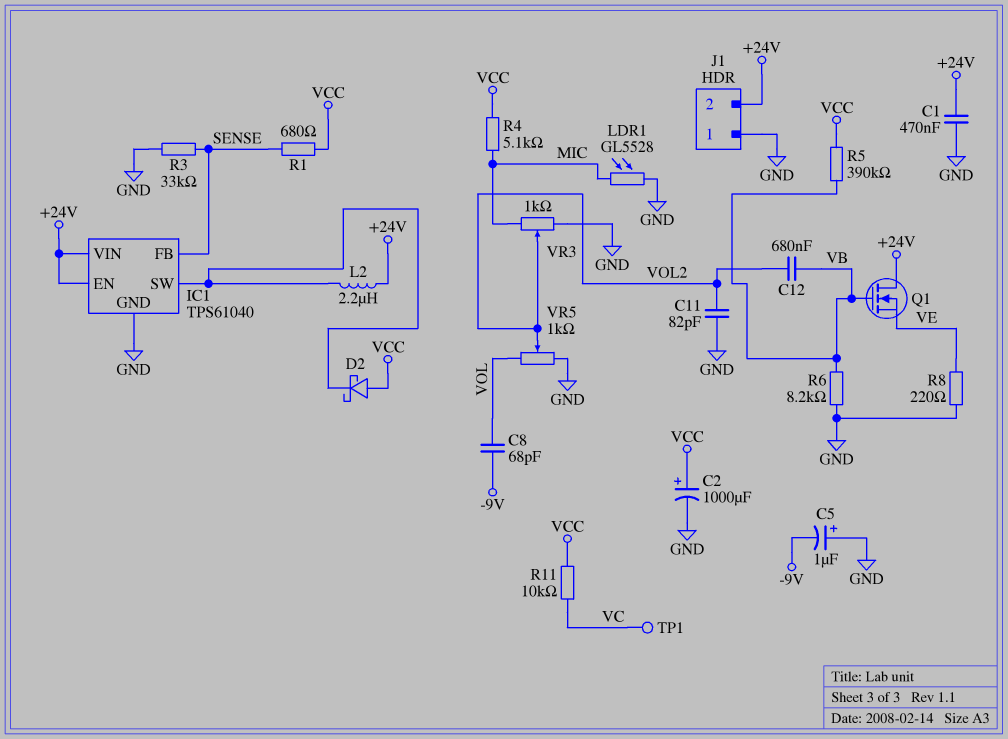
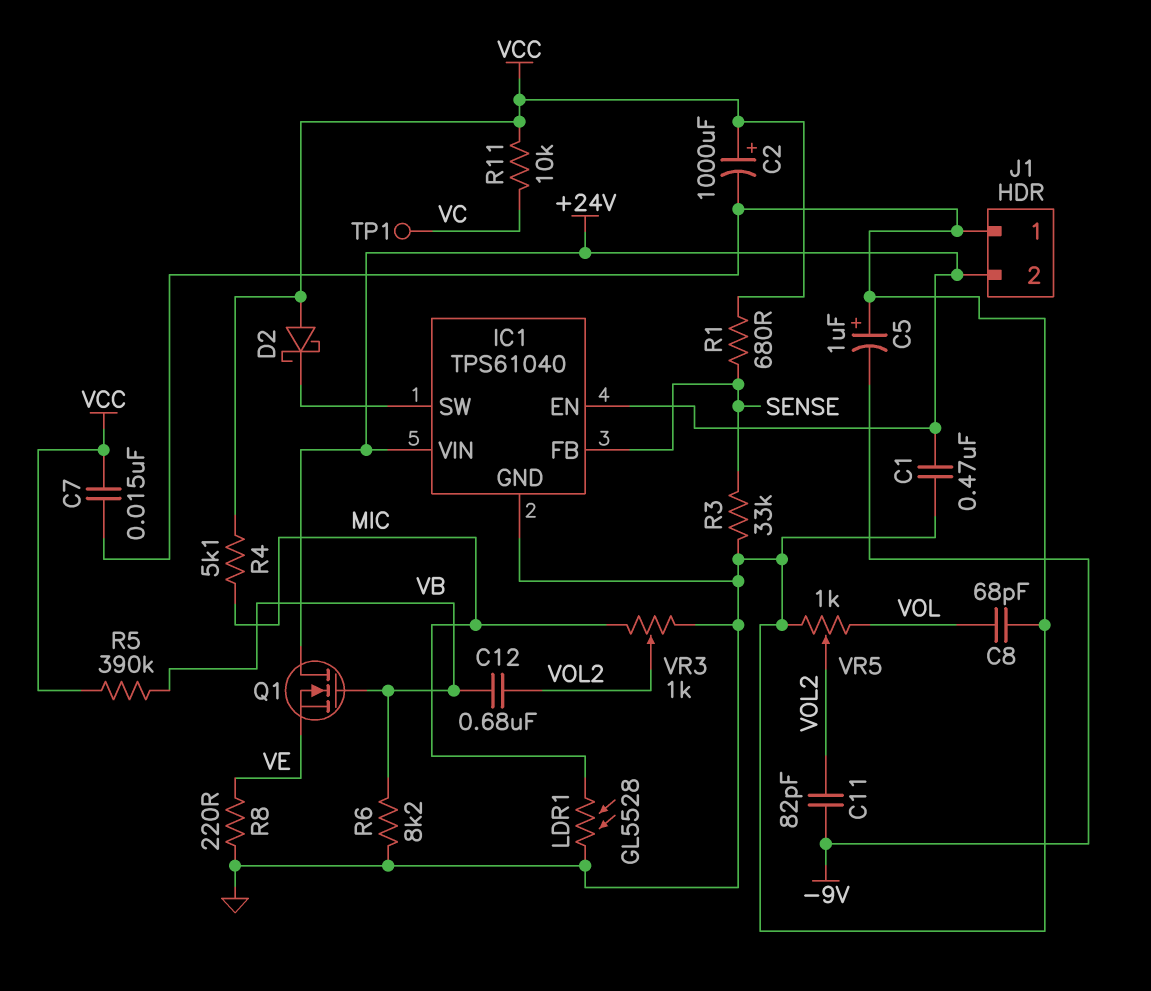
C7: none -> 15nF (GND, VCC)
C8: 68pF (-9V, VOL) -> 68pF (GND, VOL)
C11: 82pF (GND, VOL2) -> 82pF (-9V, VOL2)
L2: 2.2uH (+24V, IC1/SW) -> none

